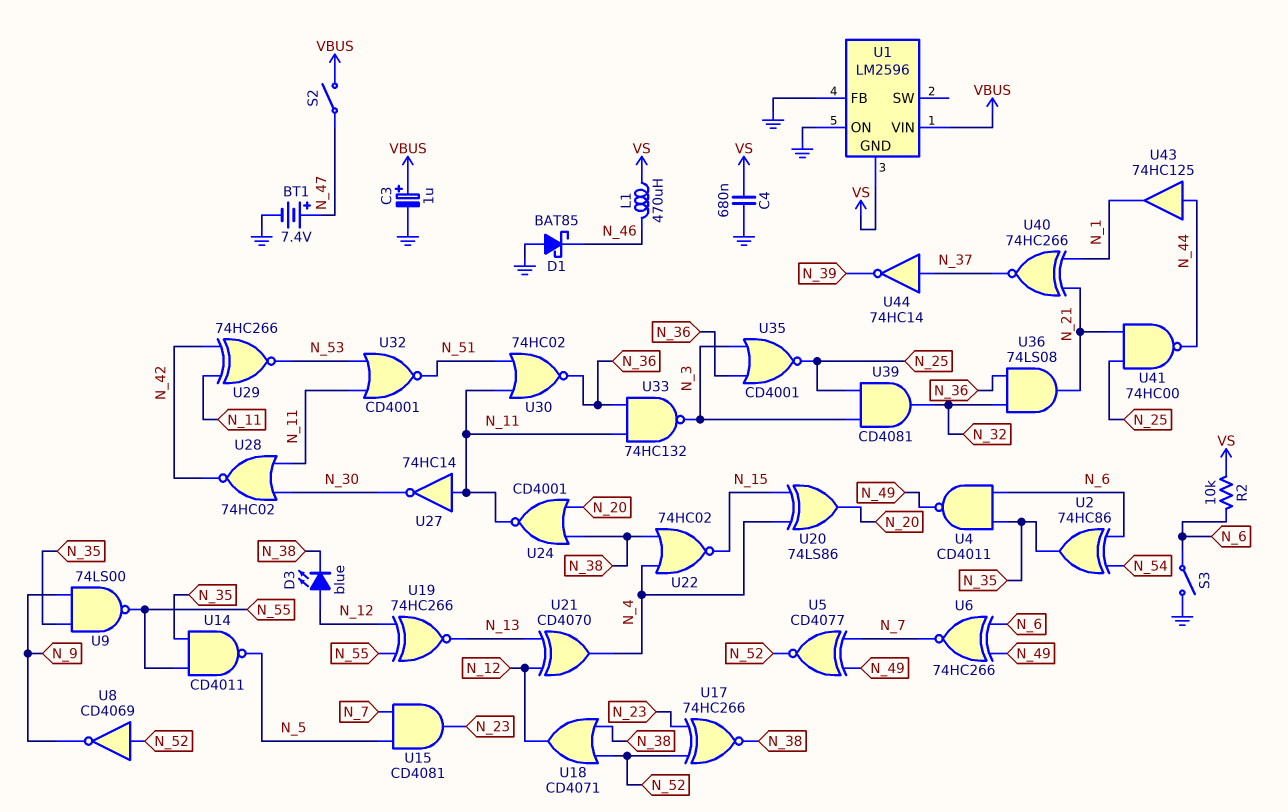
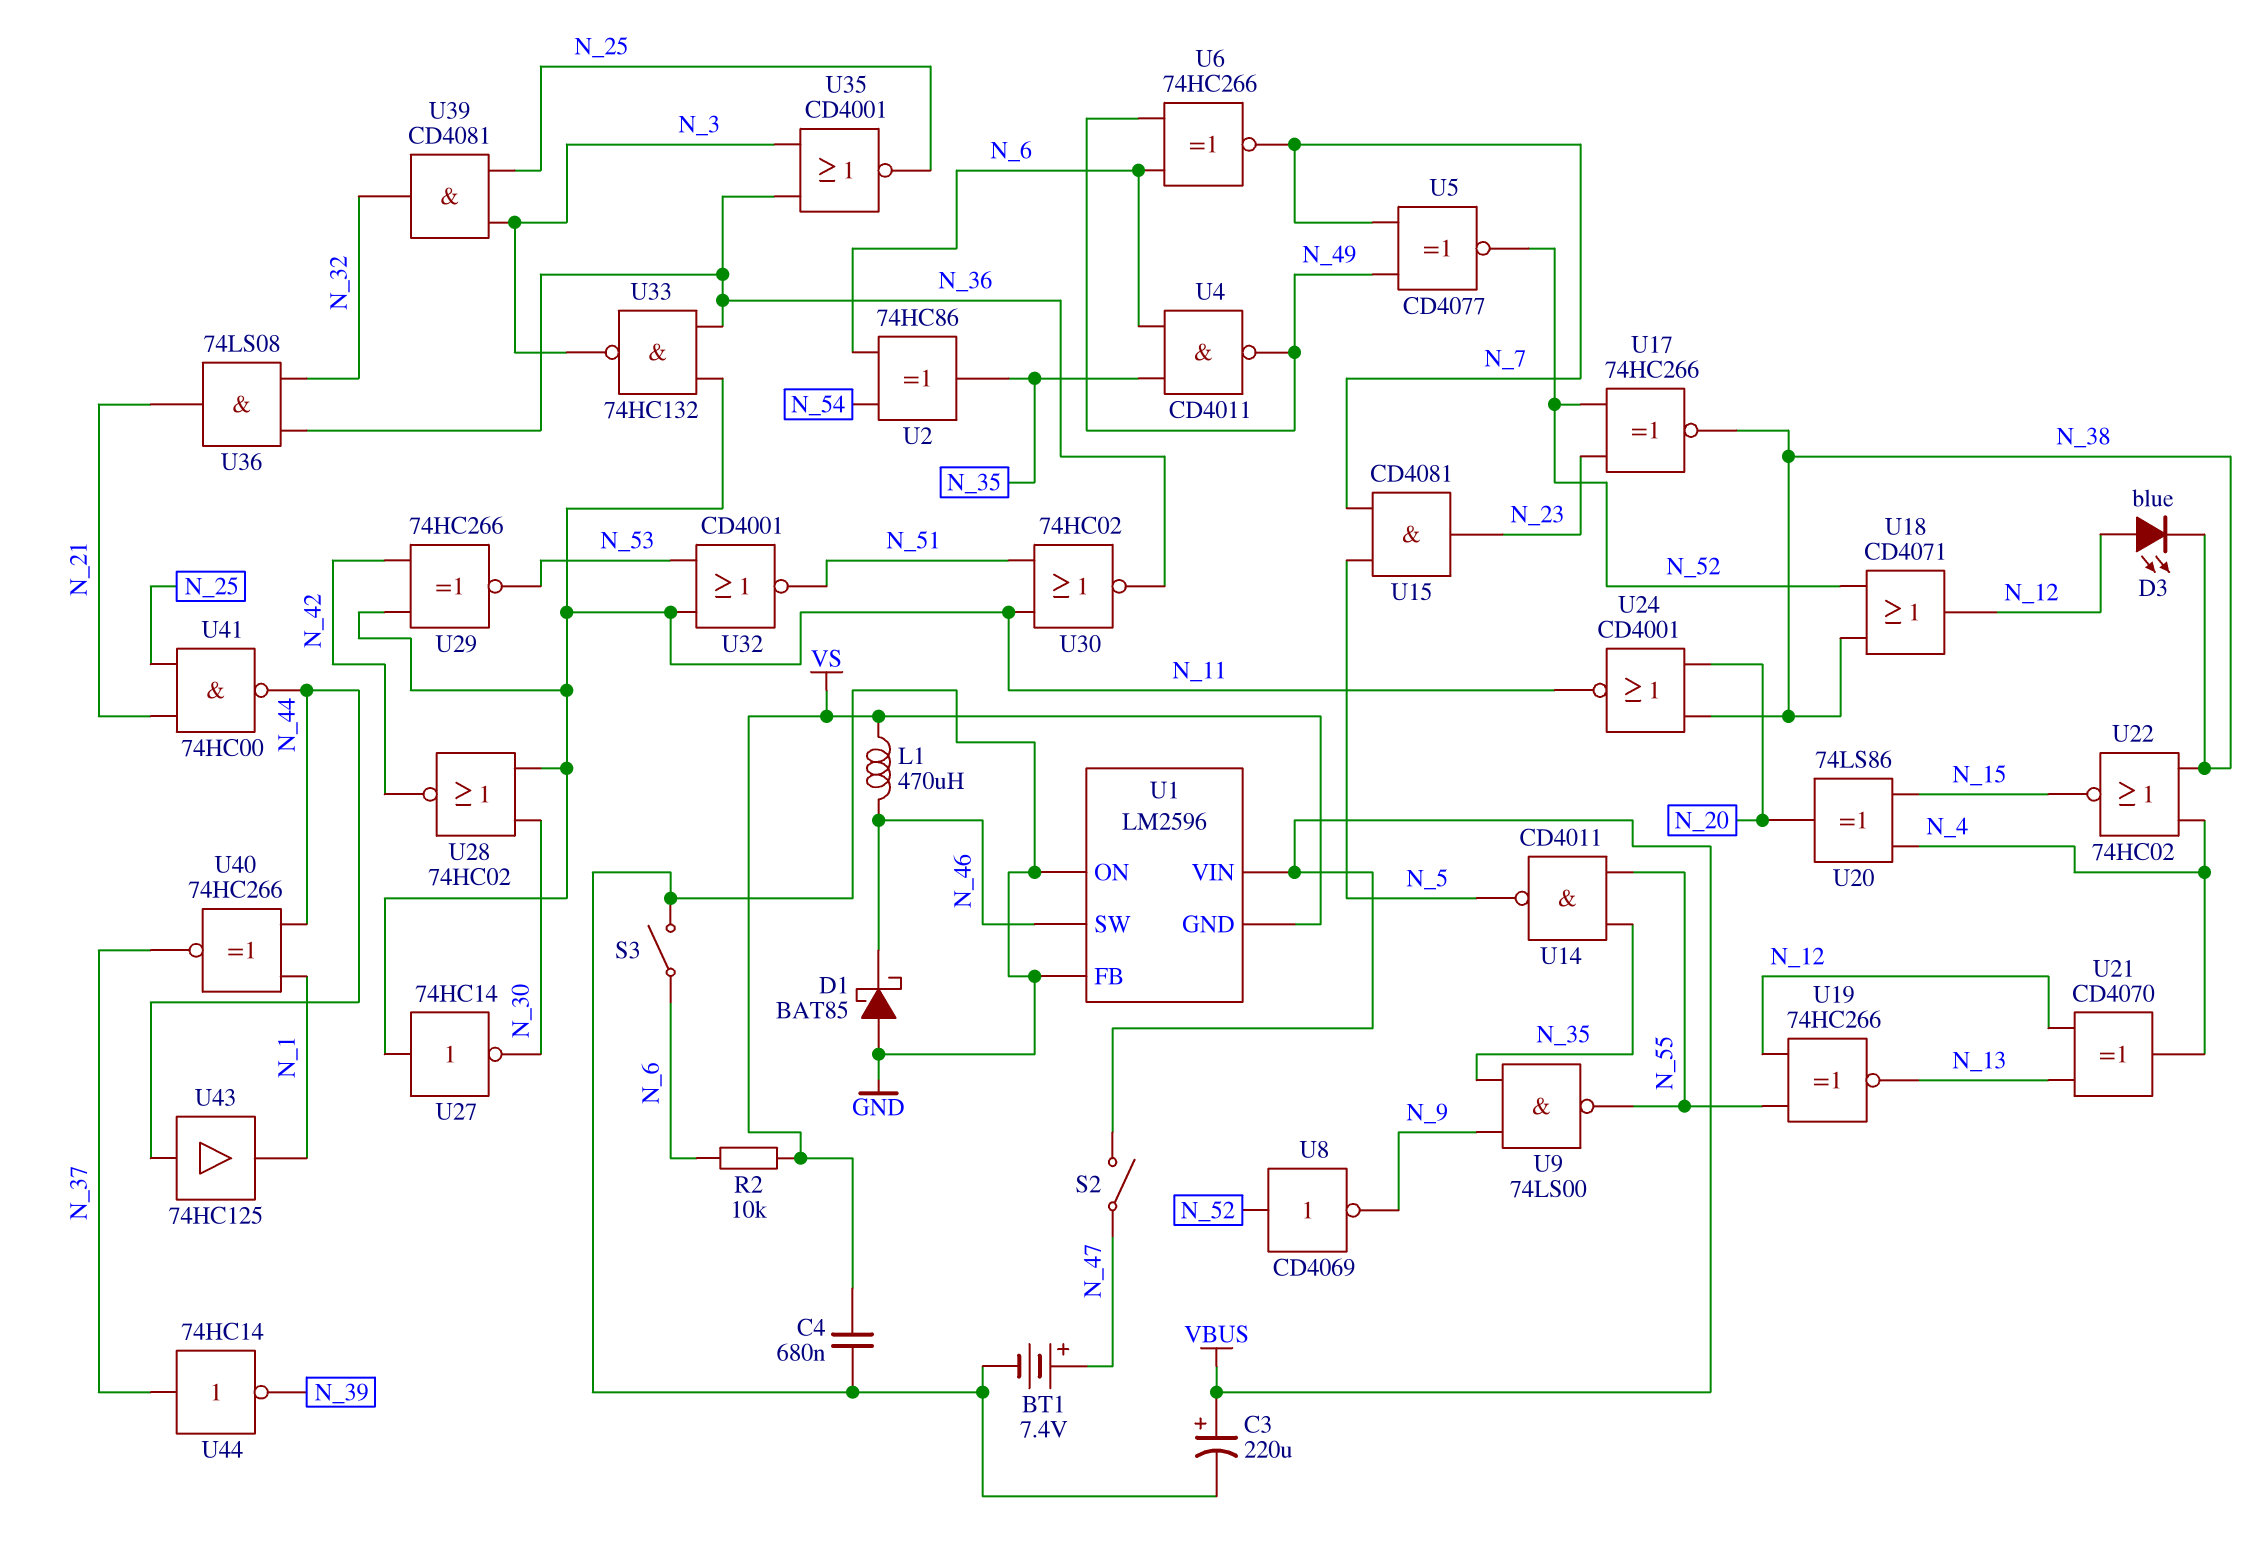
C3: 1uF (plus VBUS, minus GND) -> 220uF (plus VBUS, minus GND)
U1 pin SW: none -> N_46
U40: XNOR 74HC266 (in N_1, in N_21, out N_37) -> XNOR 74HC266 (in N_1, in N_44, out N_37)

